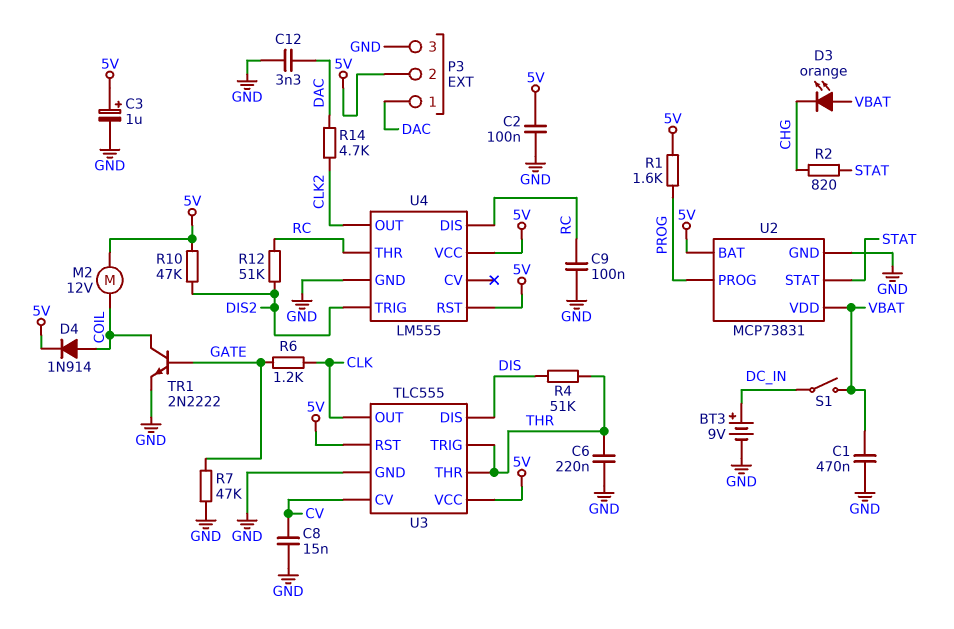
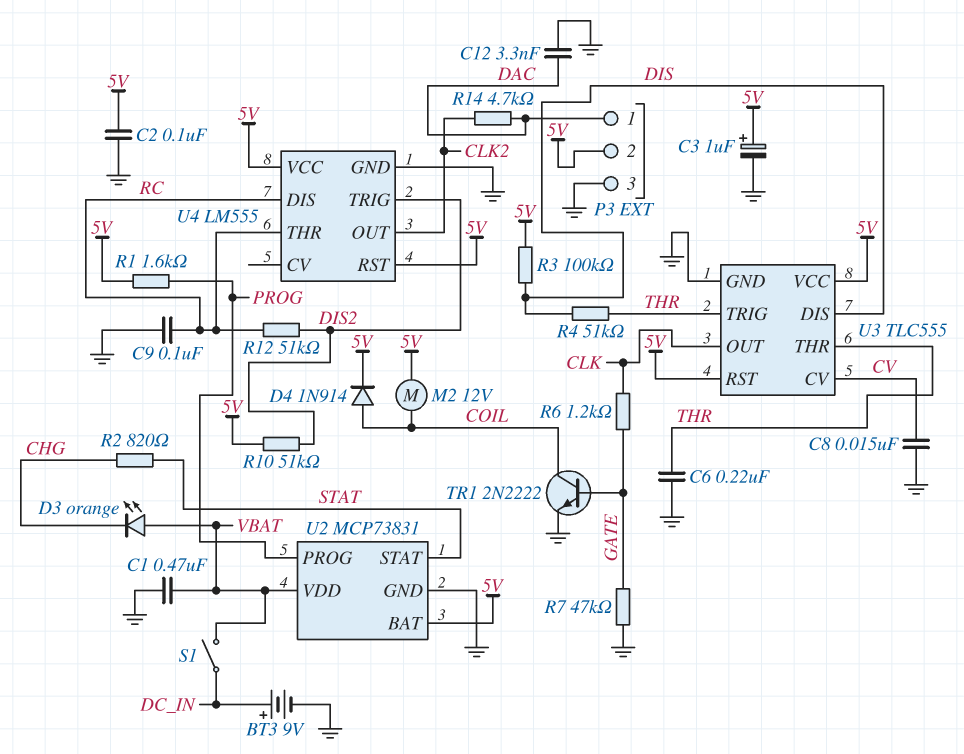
R3: none -> 100k (5V, DIS)
R10: 47k (5V, DIS2) -> 51k (5V, DIS2)

